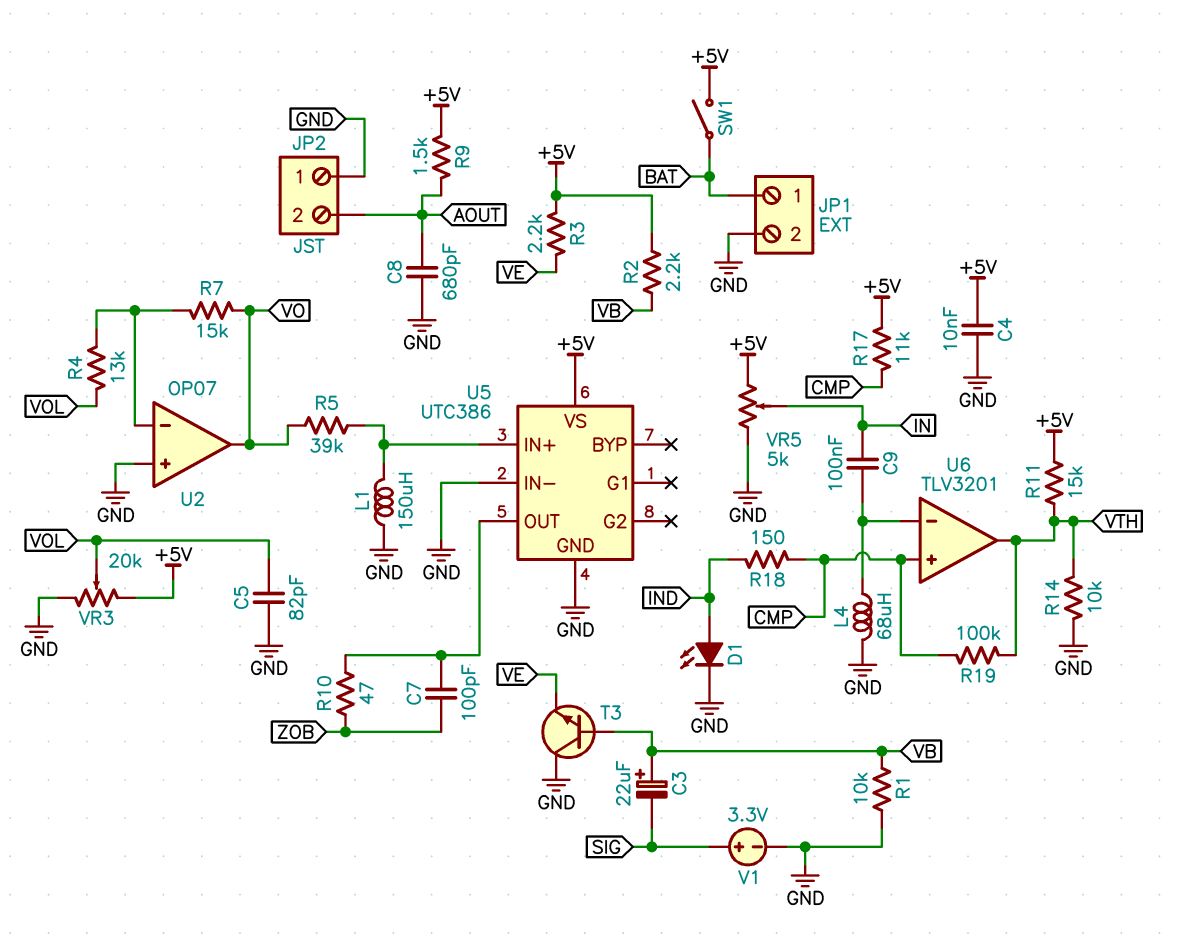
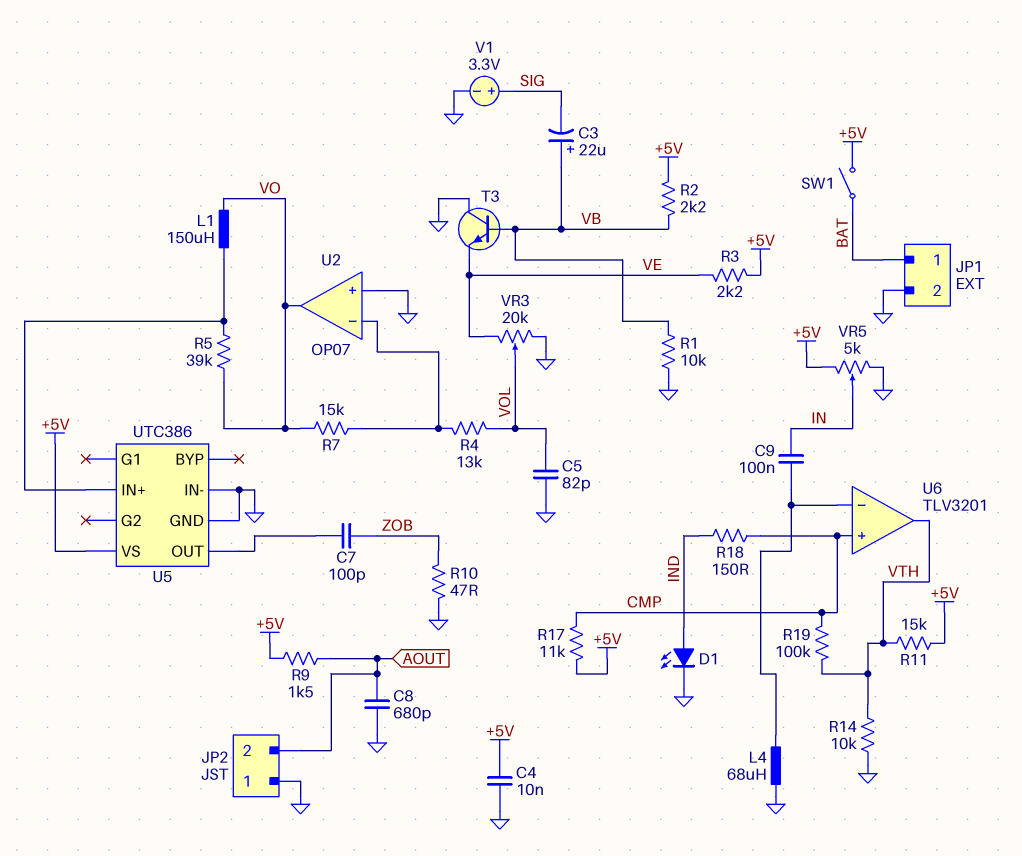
L1: 150uH (GND, U5/IN+) -> 150uH (U5/IN+, VO)
R10: 47 (U5/OUT, ZOB) -> 47 (GND, ZOB)
VR3: 20k (+5V, GND, wiper VOL) -> 20k (GND, VE, wiper VOL)

